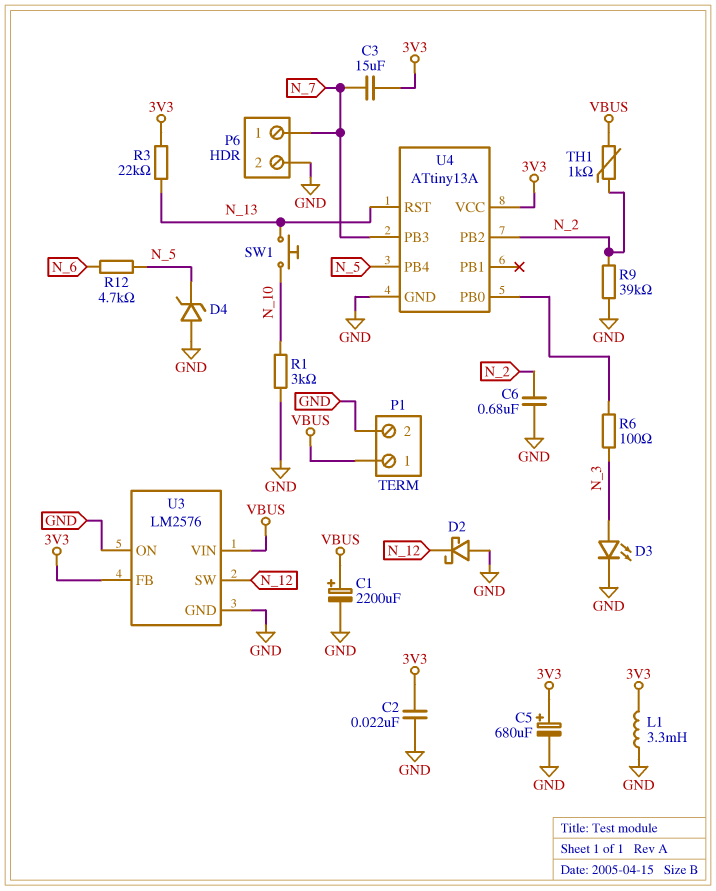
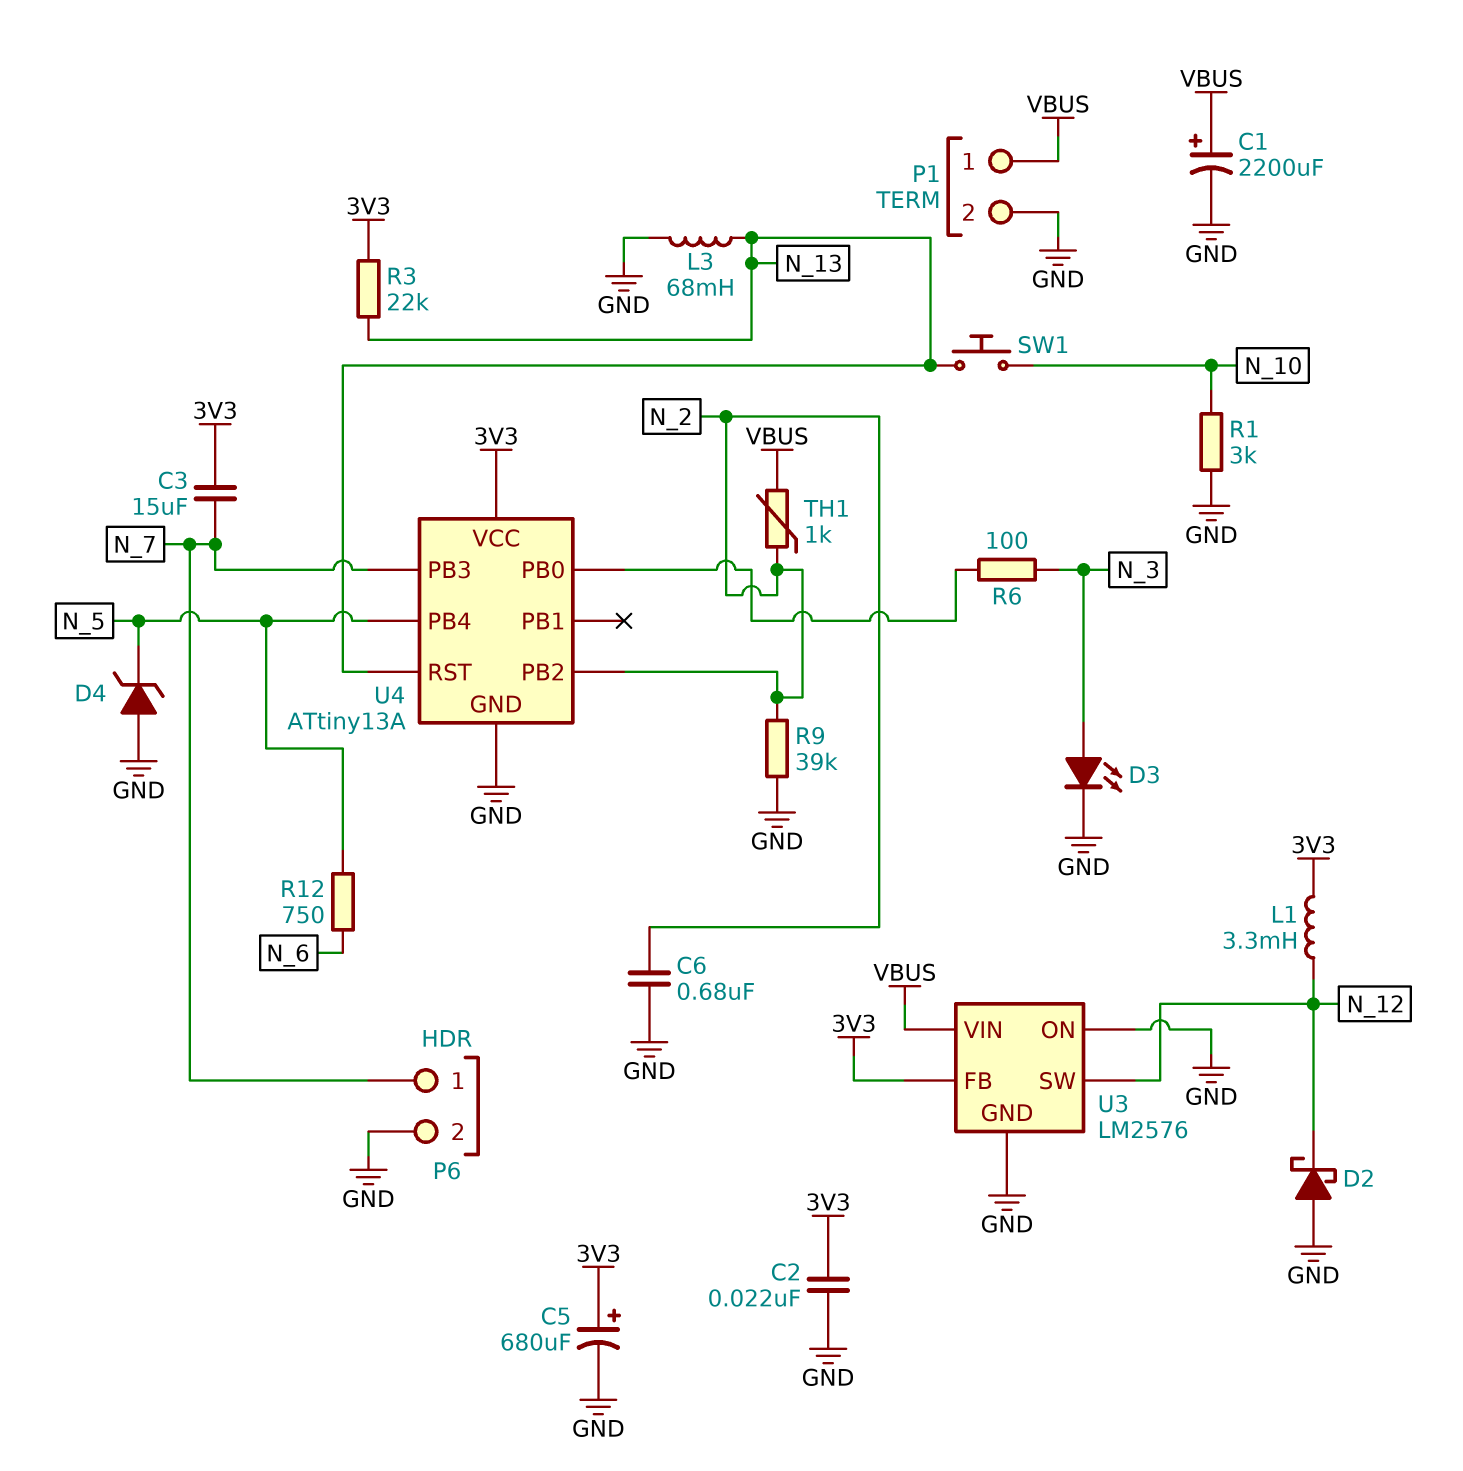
L1: 3.3mH (3V3, GND) -> 3.3mH (3V3, N_12)
L3: none -> 68mH (GND, N_13)
R12: 4.7k (N_5, N_6) -> 750 (N_5, N_6)

